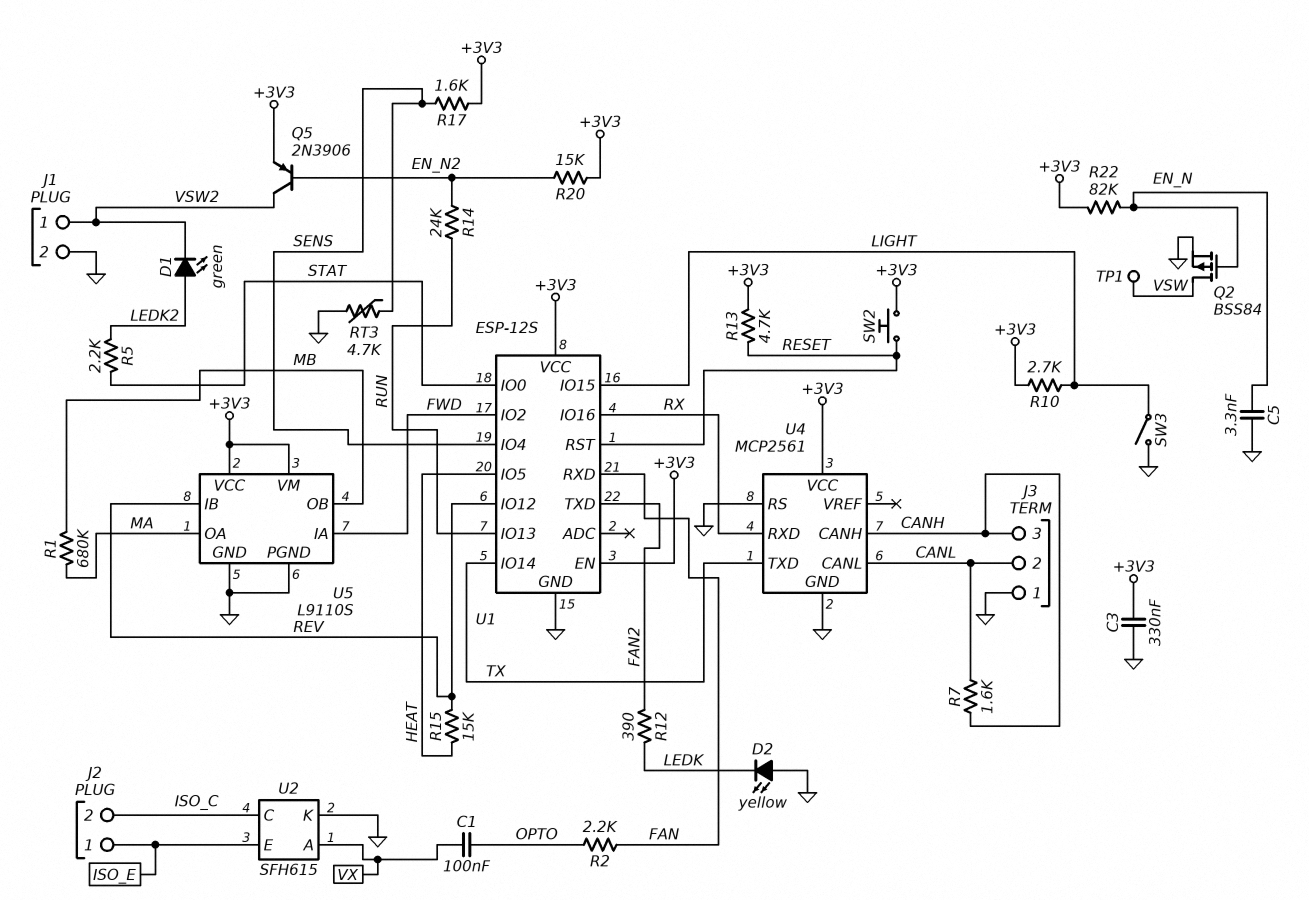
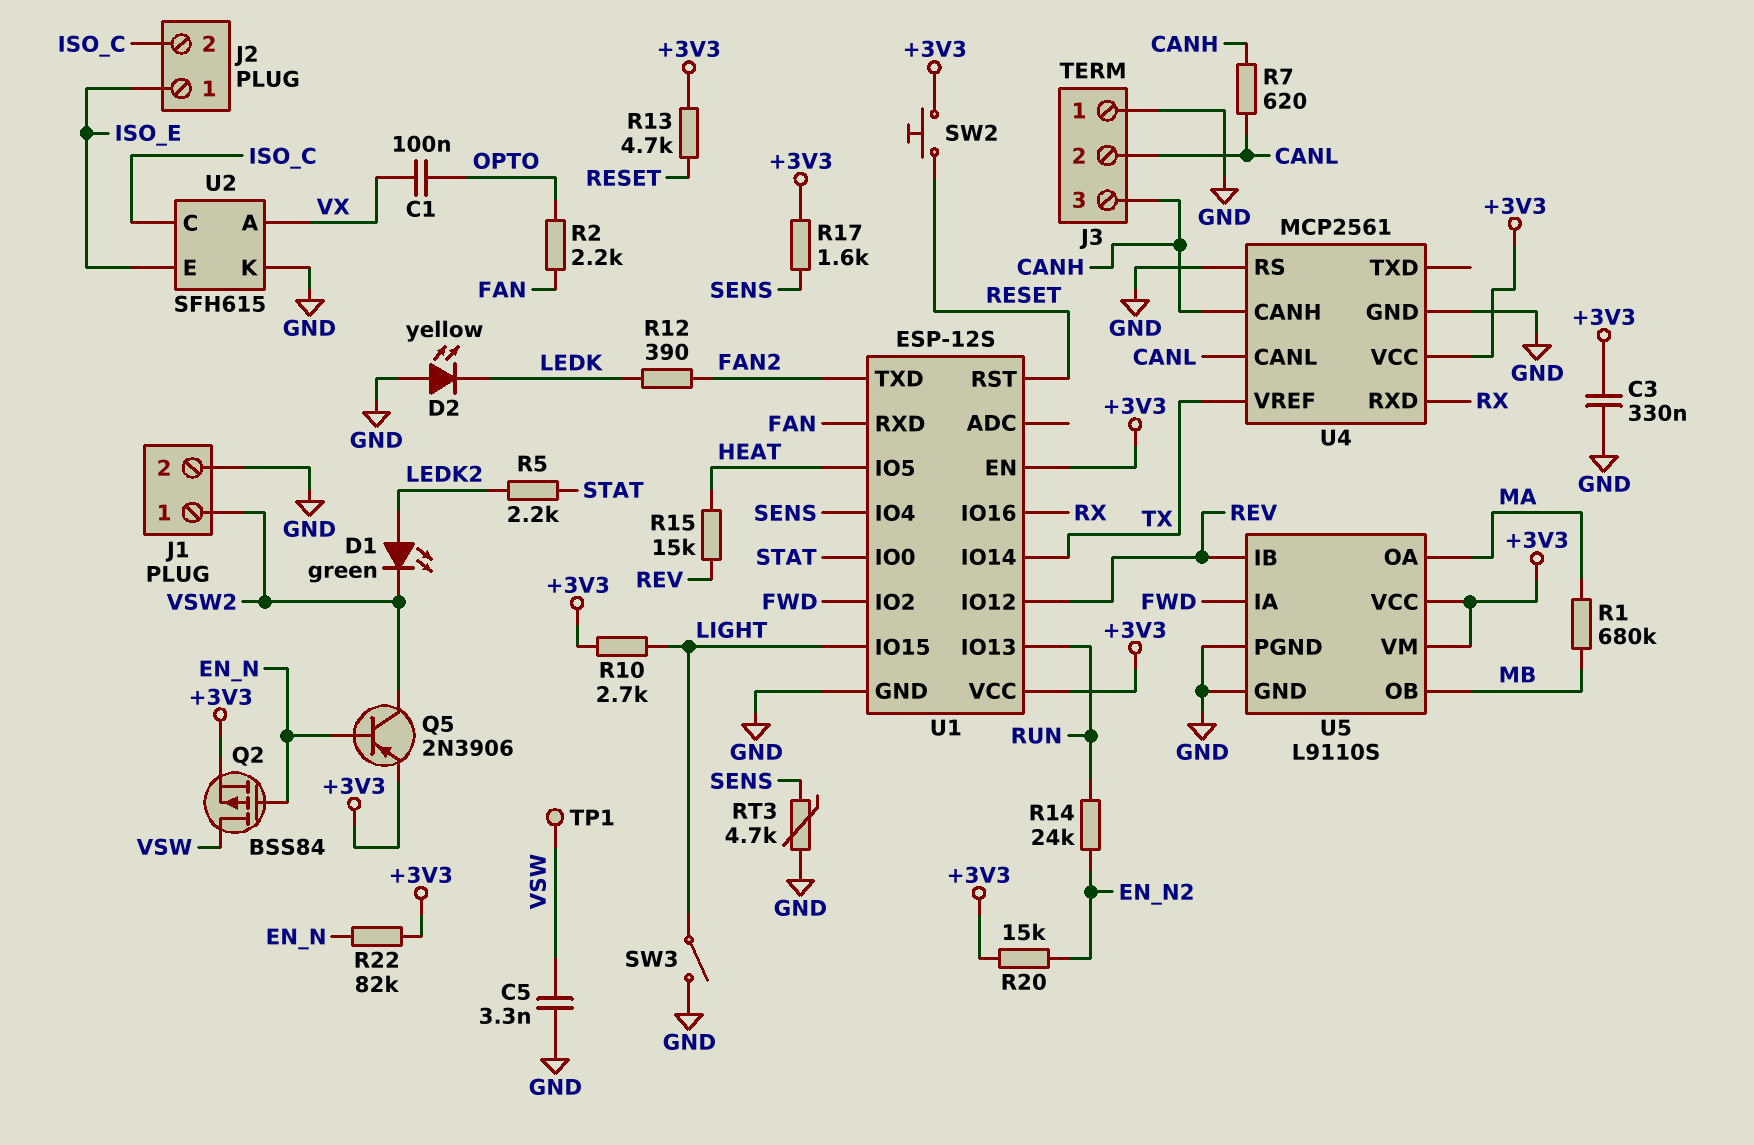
C5: 3.3nF (EN_N, GND) -> 3.3nF (GND, VSW)
Q2: PMOS BSS84 (G EN_N, D VSW, S GND) -> PMOS BSS84 (G EN_N, D VSW, S +3V3)
Q5: PNP 2N3906 (B EN_N2, C VSW2, E +3V3) -> PNP 2N3906 (B EN_N, C VSW2, E +3V3)
R7: 1.6k (CANH, CANL) -> 620 (CANH, CANL)
U4 pin TXD: TX -> none
U4 pin VREF: none -> TX

